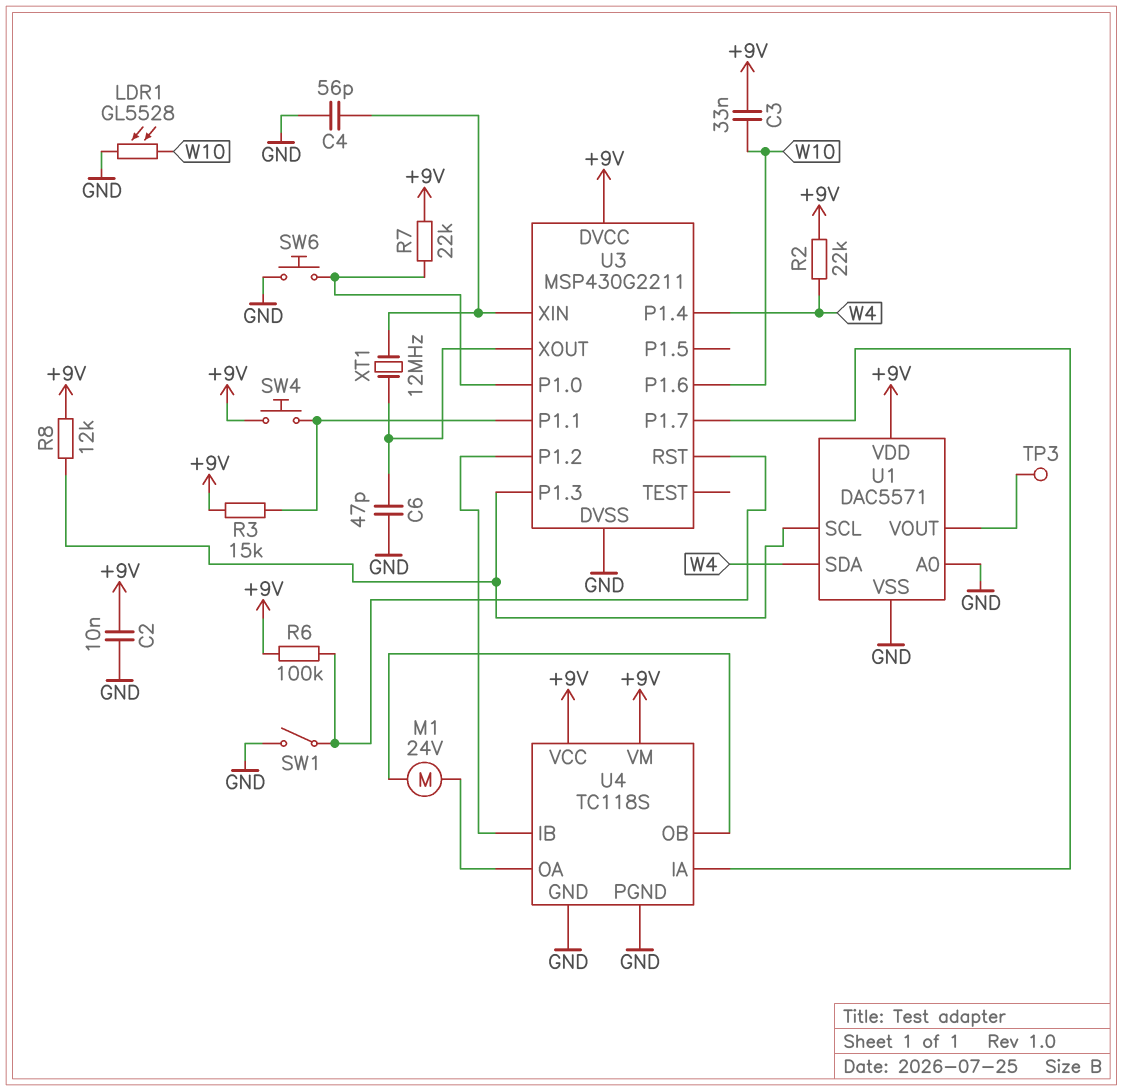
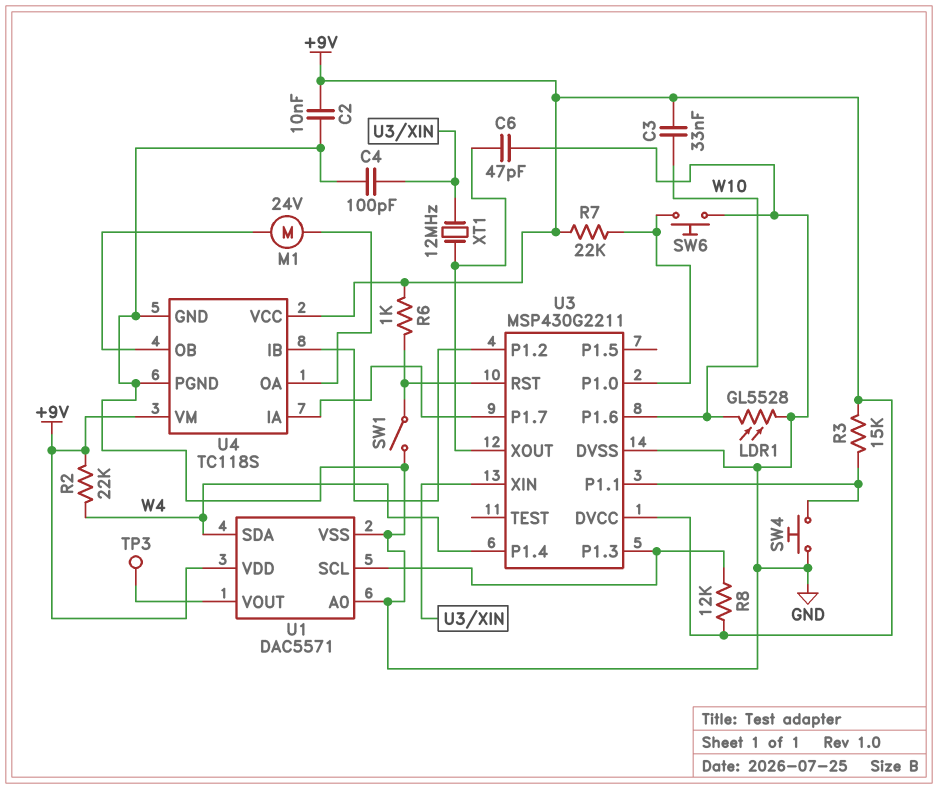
C4: 56pF (GND, U3/XIN) -> 100pF (GND, U3/XIN)
R6: 100k (+9V, U3/RST) -> 1k (+9V, U3/RST)
SW4: button (+9V, U3/P1.1) -> button (GND, U3/P1.1)

